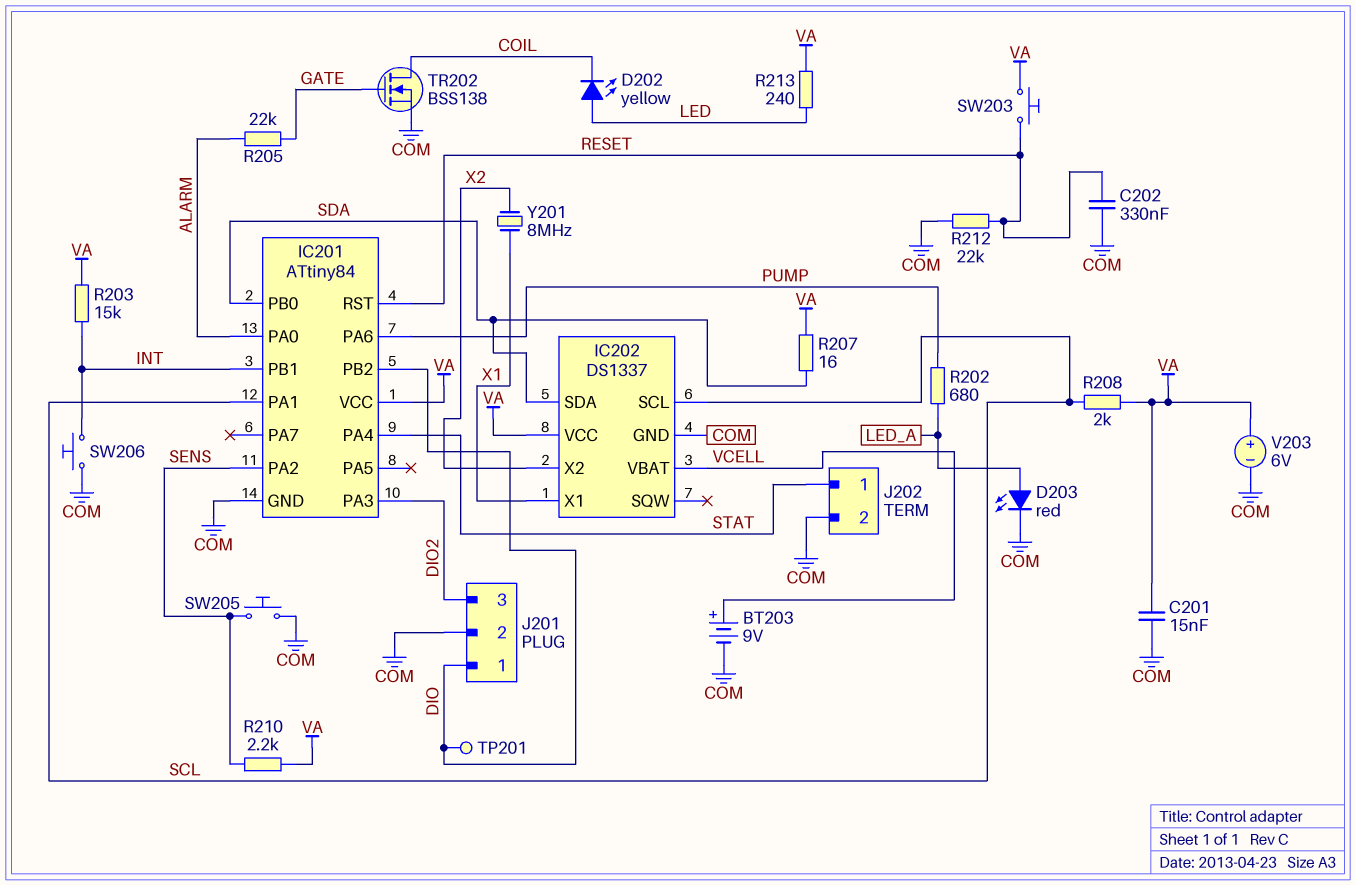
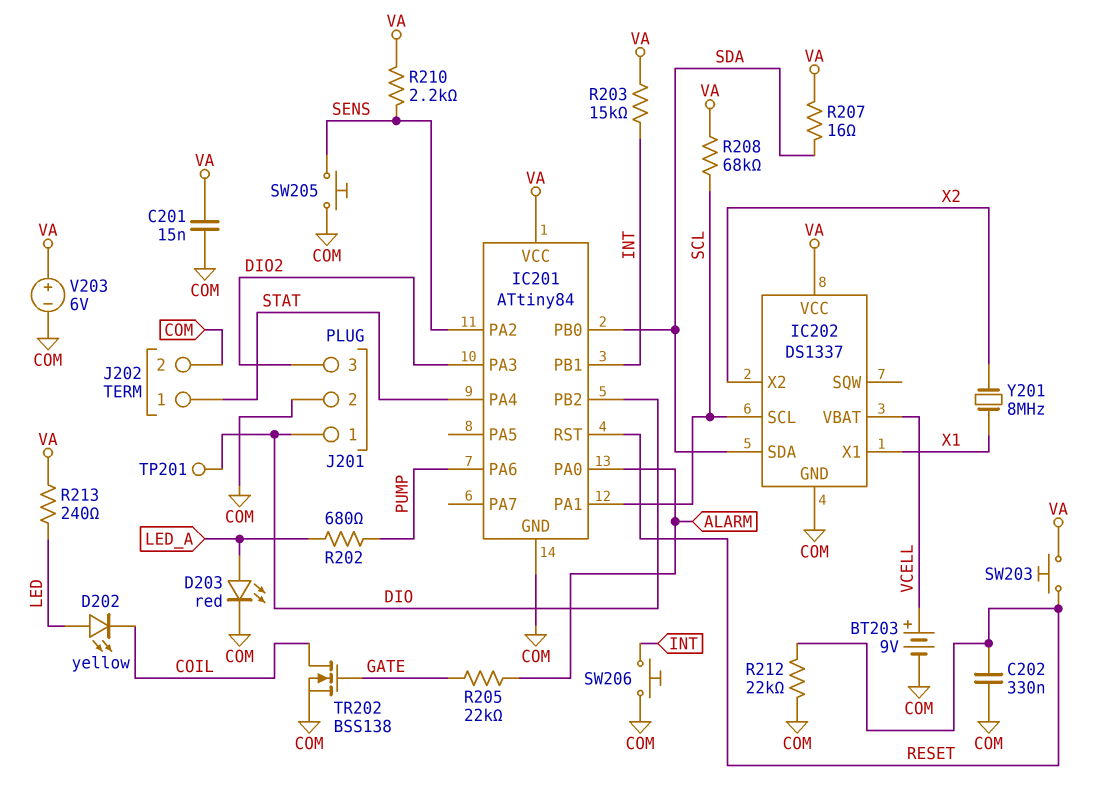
R208: 2k (SCL, VA) -> 68k (SCL, VA)

